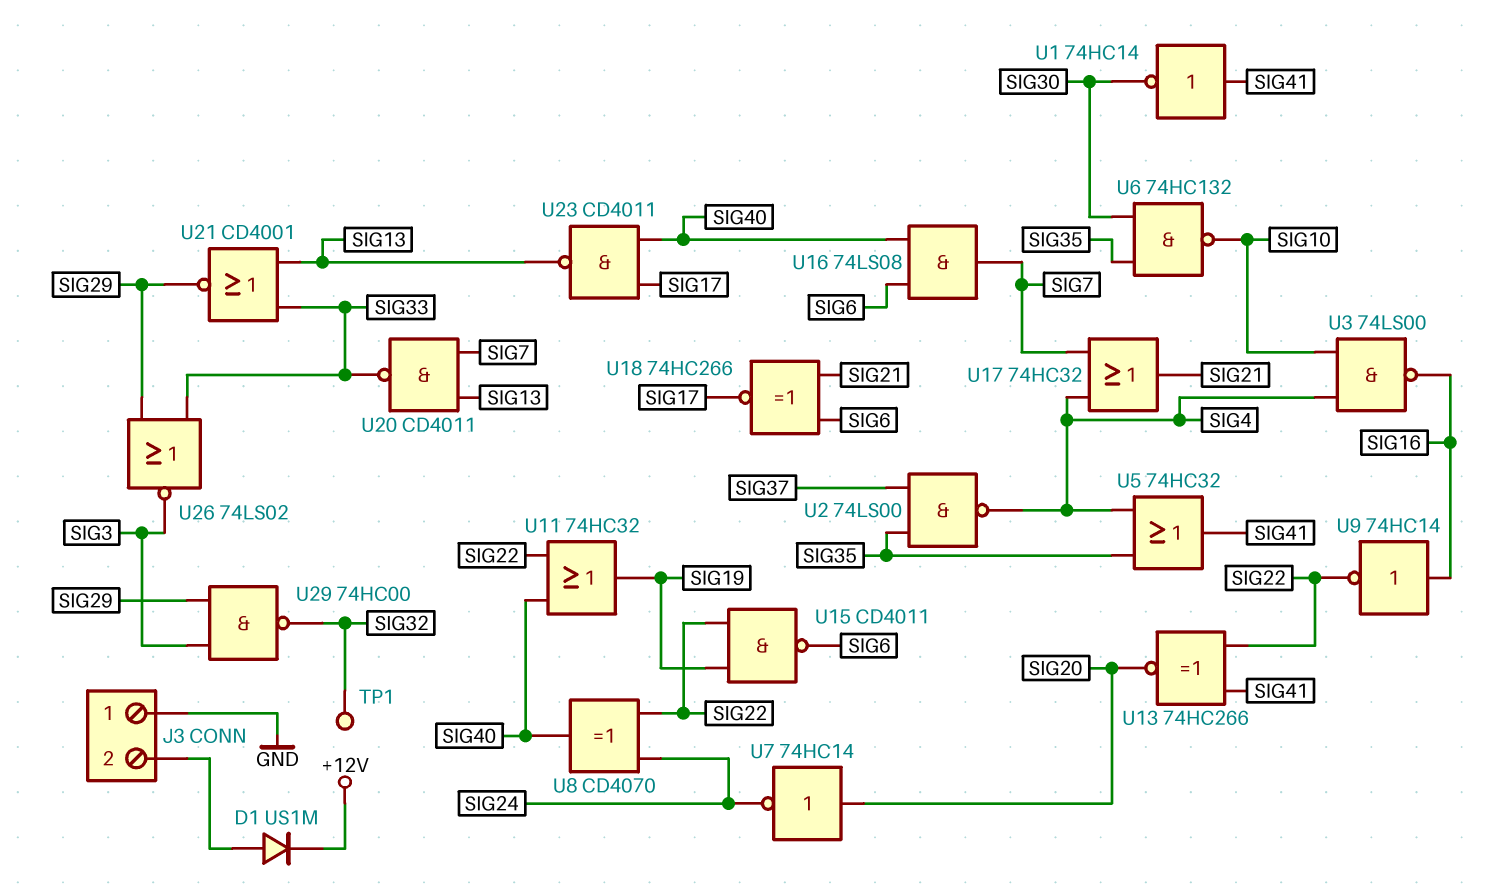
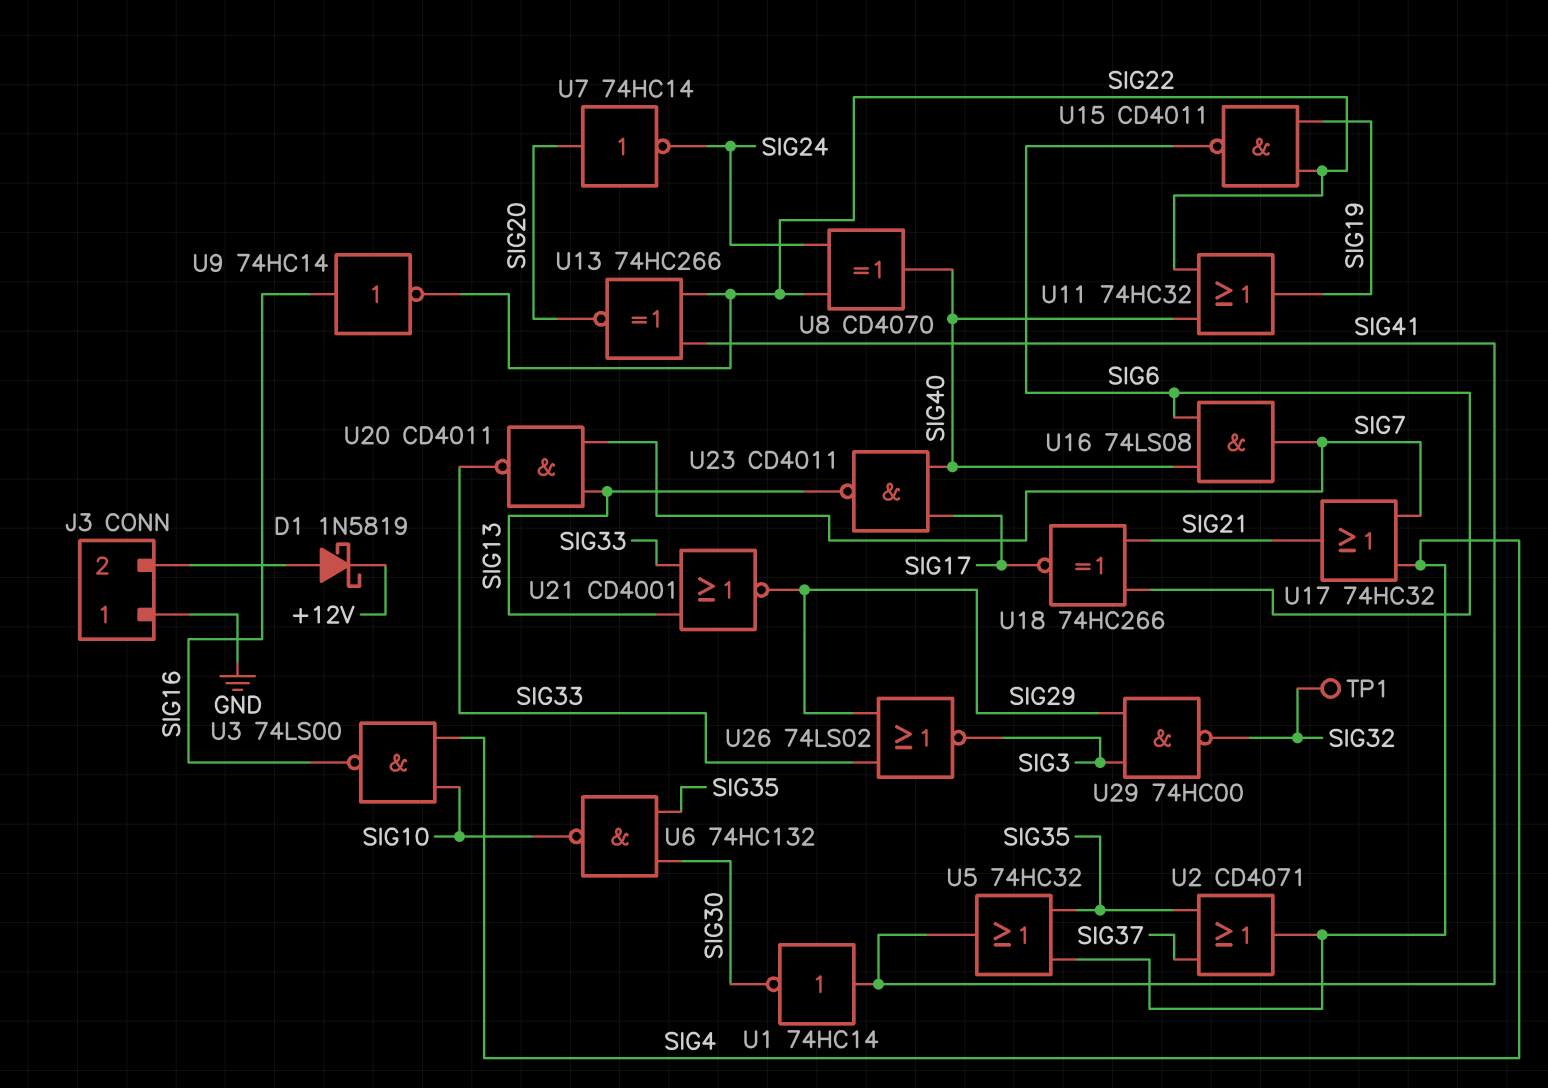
D1: diode US1M (A J3/2, K +12V) -> schottky 1N5819 (A J3/2, K +12V)
U2: NAND 74LS00 (in SIG35, in SIG37, out SIG4) -> OR CD4071 (in SIG35, in SIG37, out SIG4)

